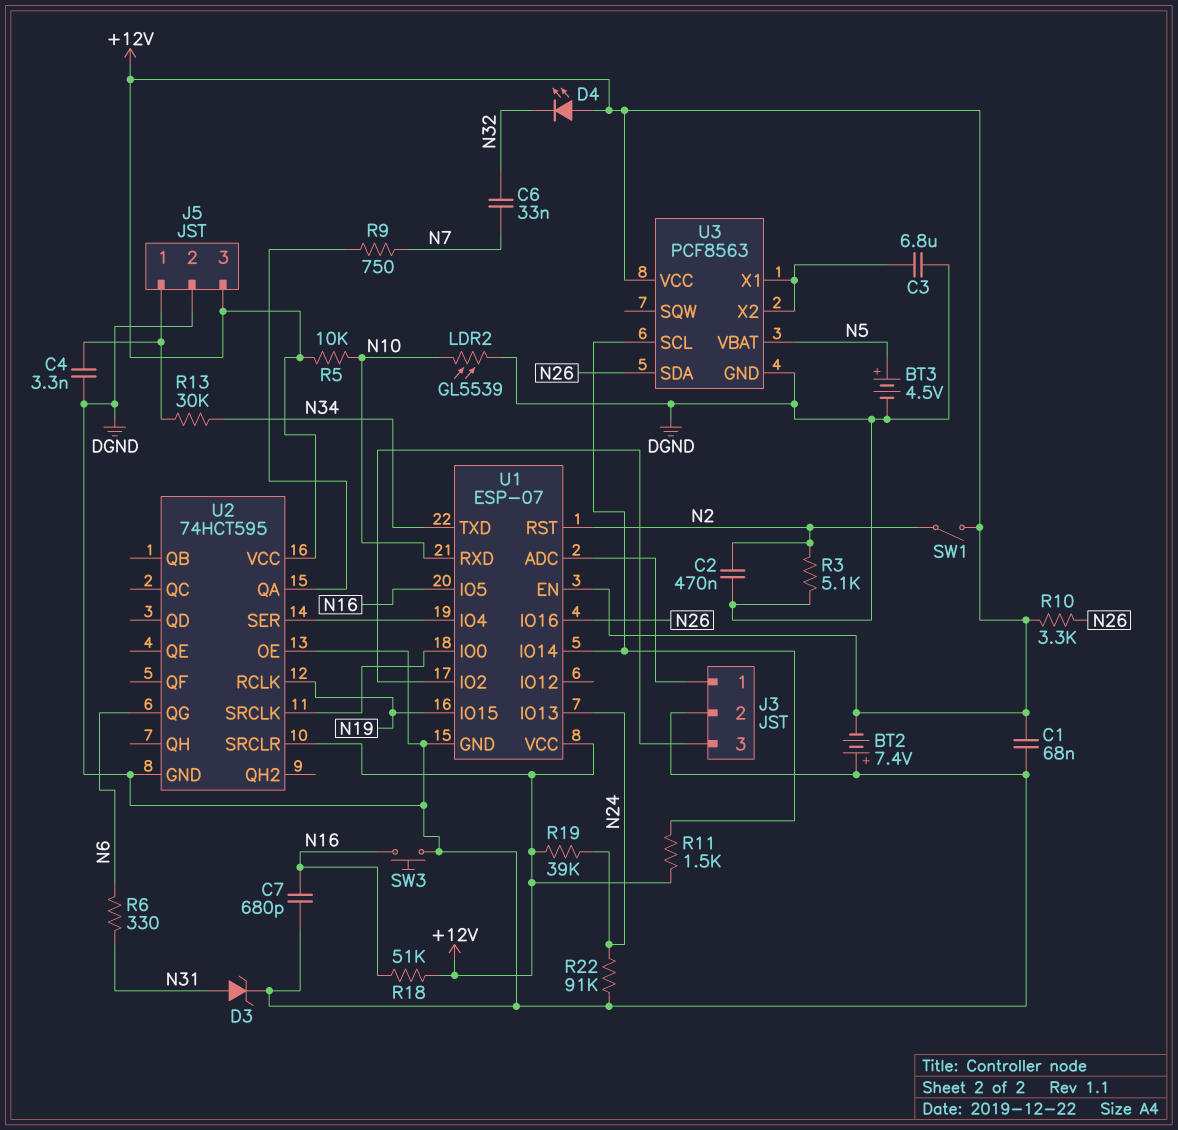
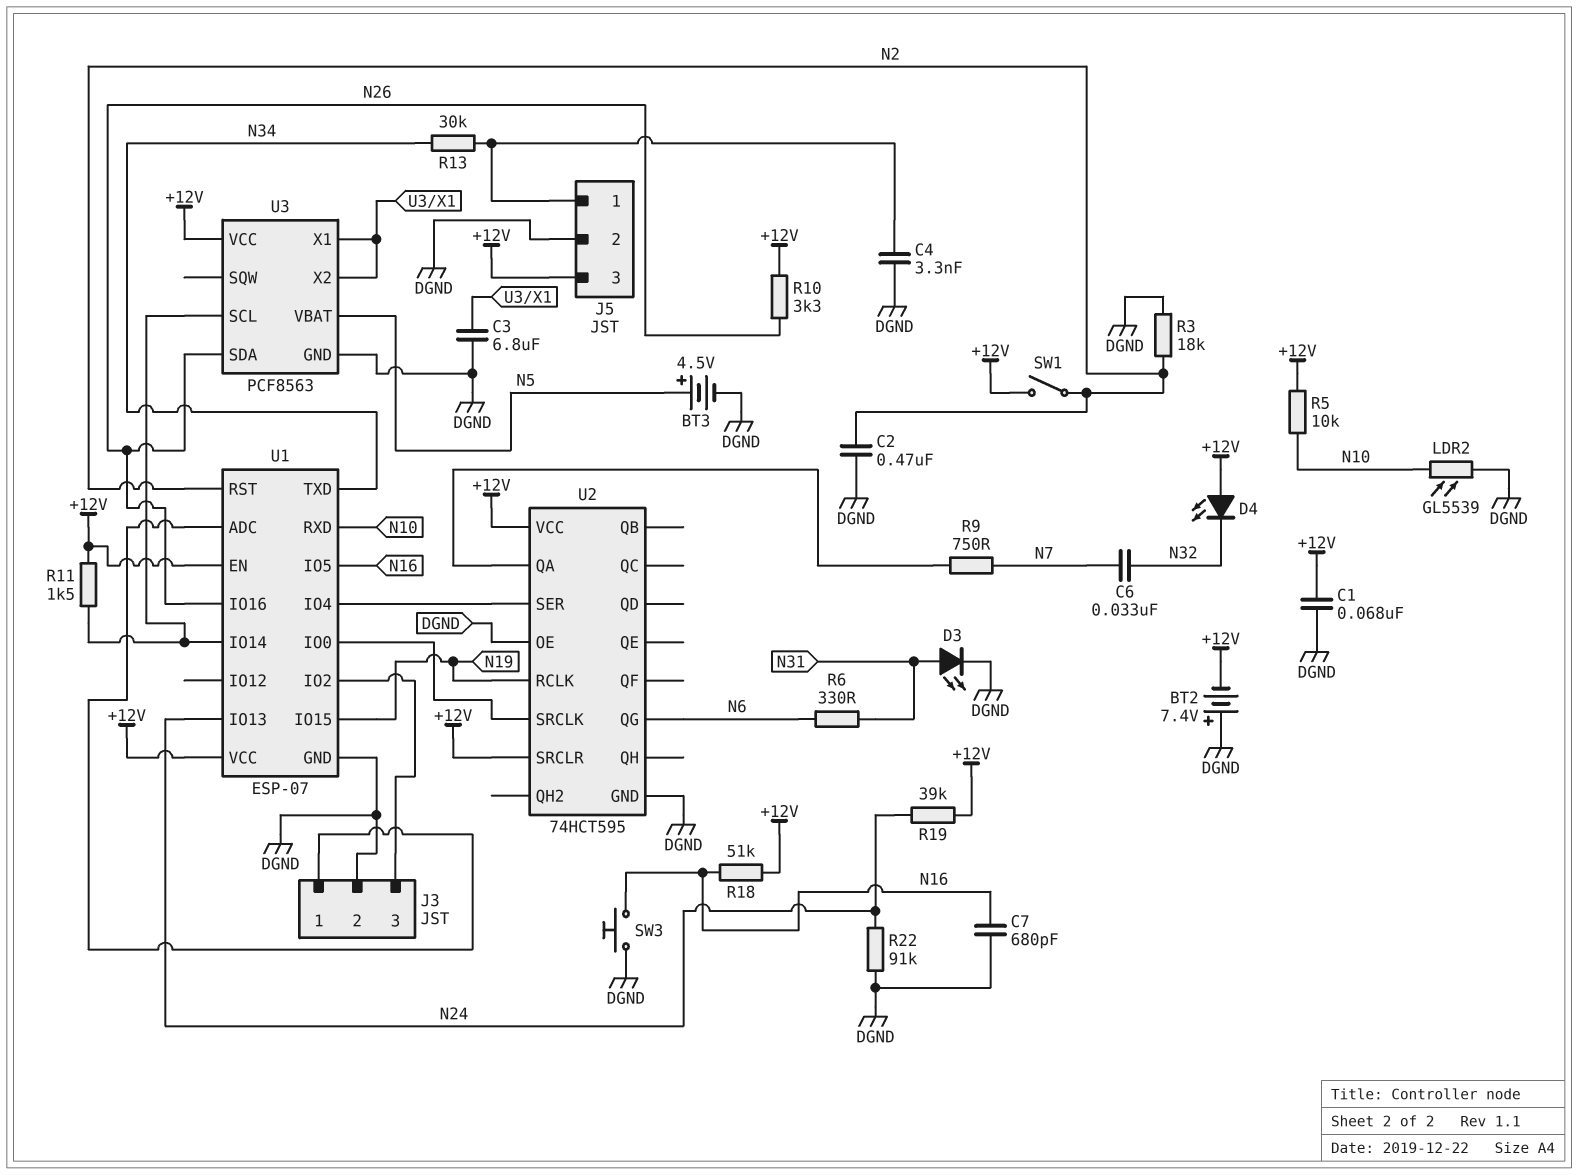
D3: zener (A N31, K DGND) -> LED (A N31, K DGND)
R3: 5.1k (DGND, N2) -> 18k (DGND, N2)

